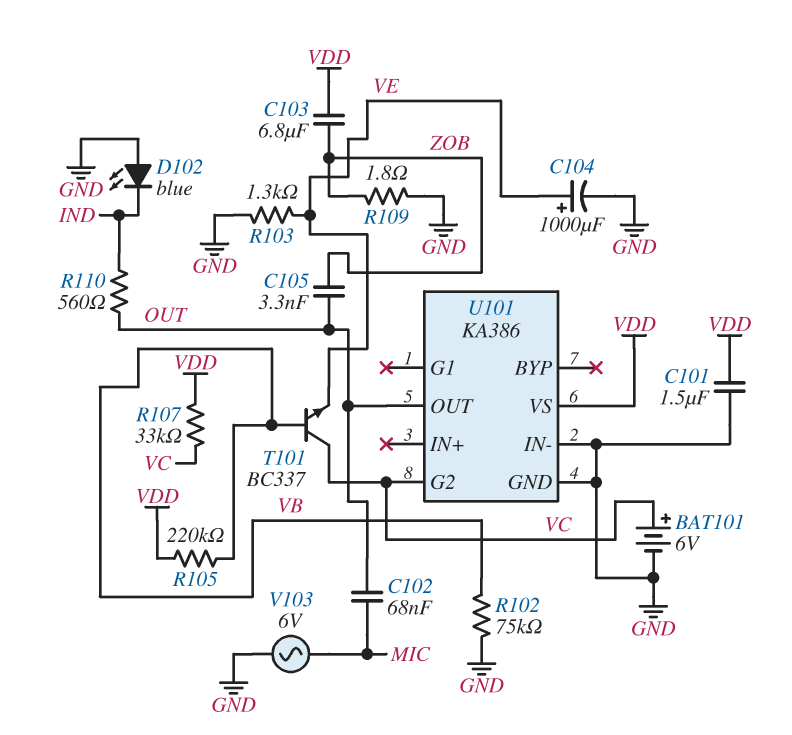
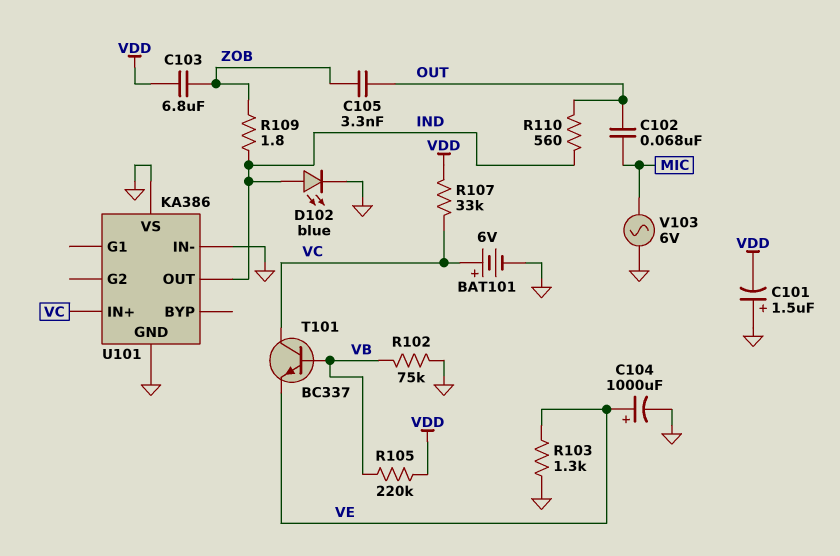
C101: 1.5uF (GND, VDD) -> 1.5uF (plus GND, minus VDD)
D102: LED blue (A GND, K IND) -> LED blue (A IND, K GND)
R109: 1.8 (GND, ZOB) -> 1.8 (IND, ZOB)
U101 pin G2: VC -> none
U101 pin IN+: none -> VC
U101 pin OUT: OUT -> IND
U101 pin VS: VDD -> GND

